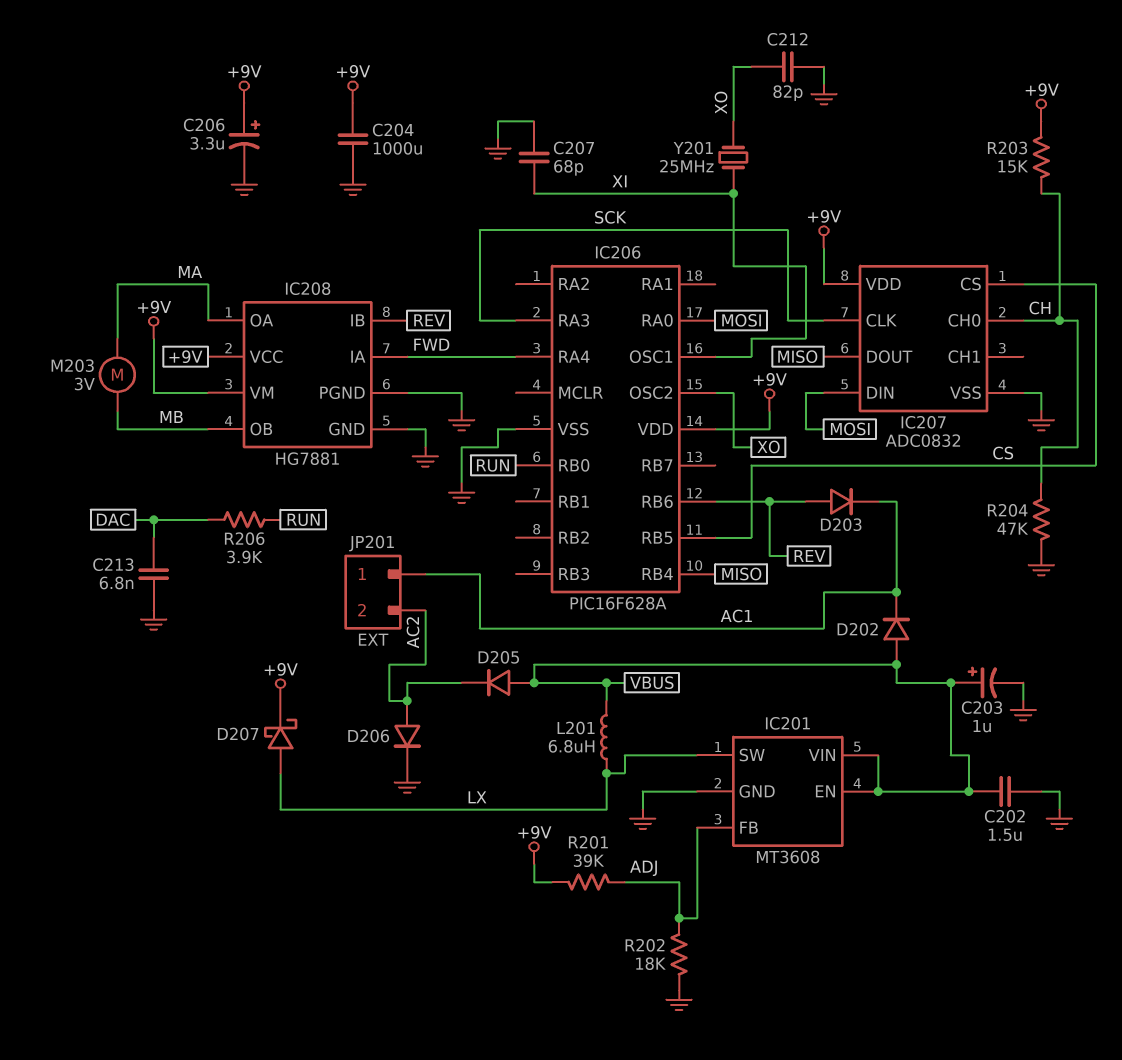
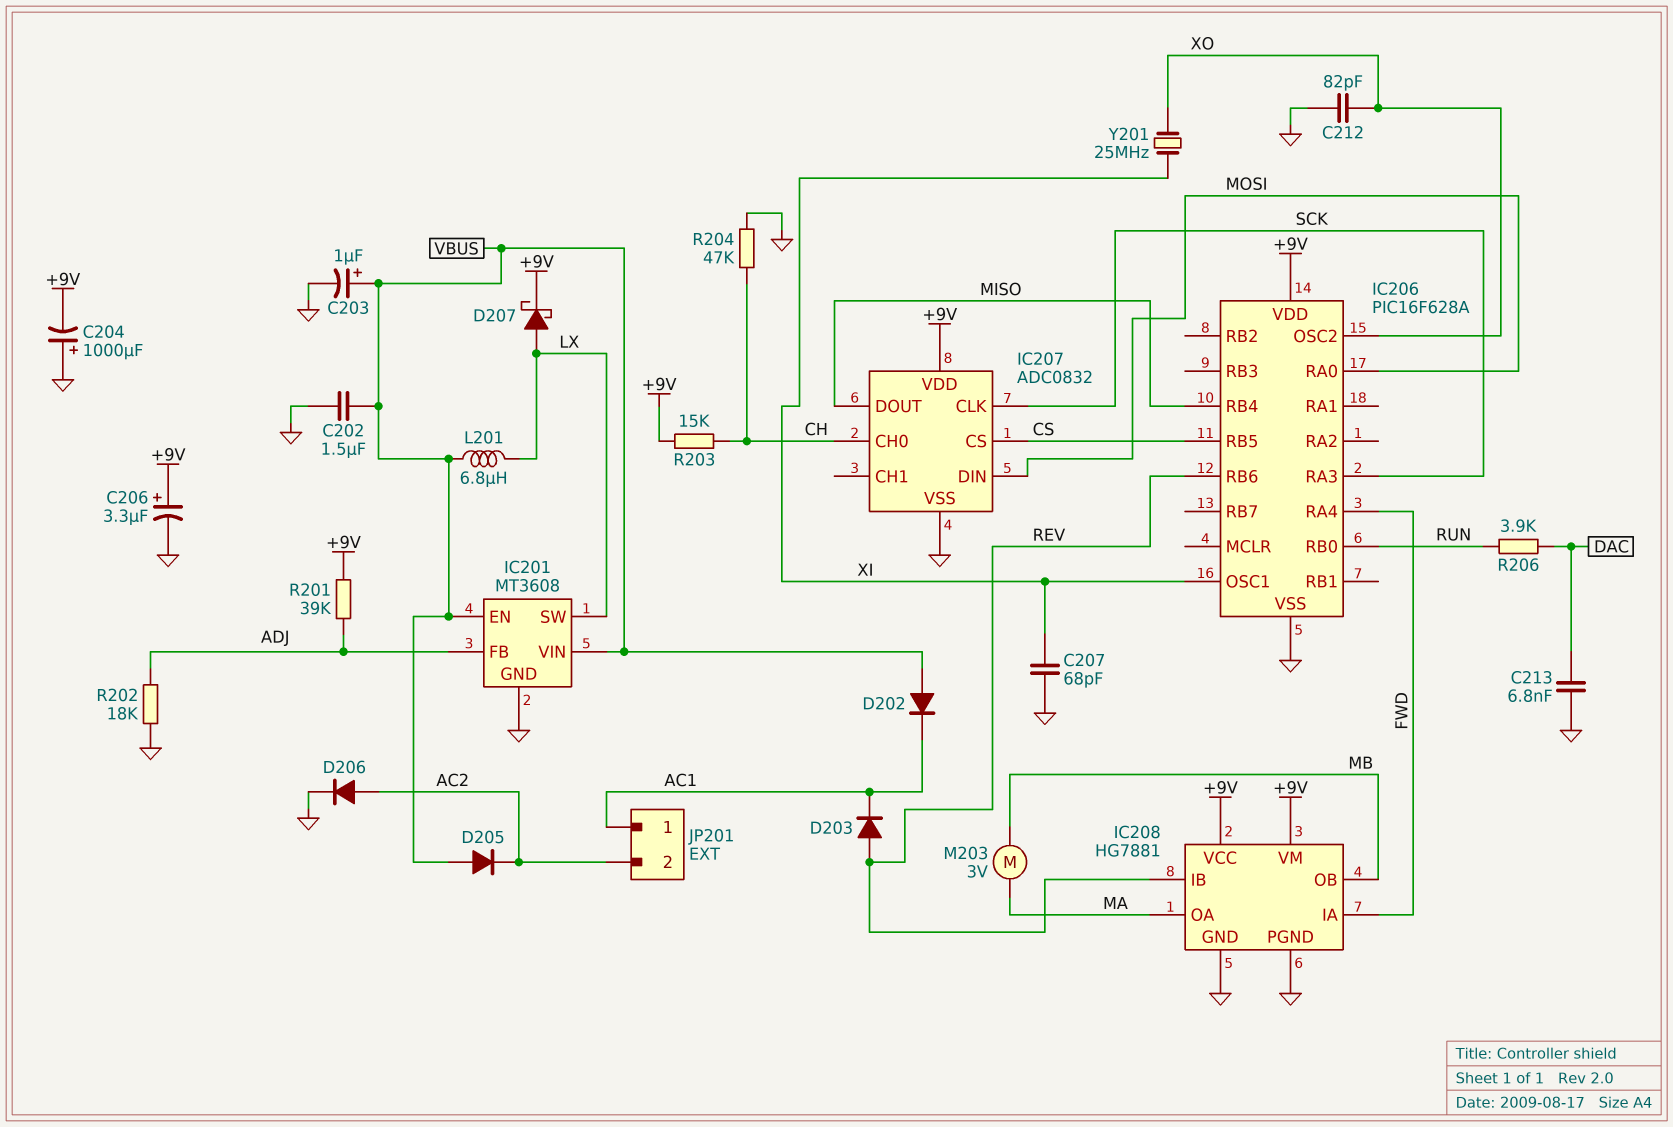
C204: 1000uF (+9V, GND) -> 1000uF (plus GND, minus +9V)

